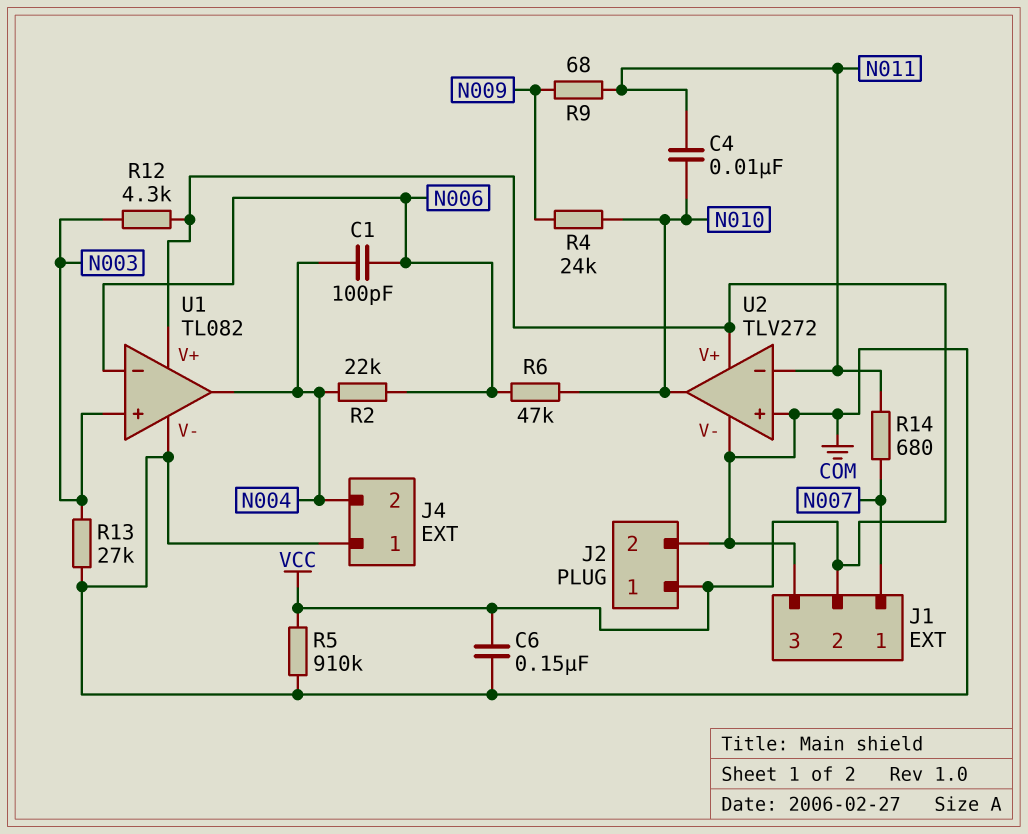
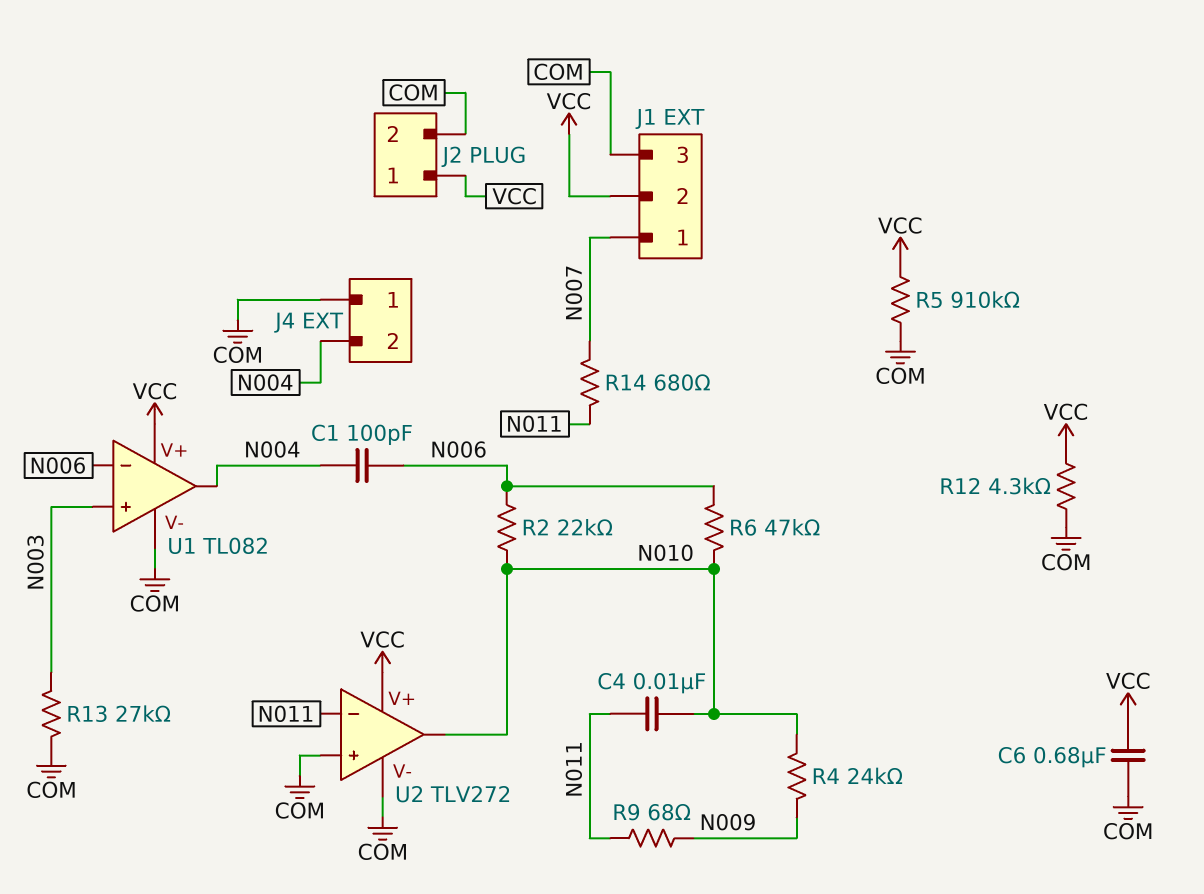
C6: 150nF (COM, VCC) -> 680nF (COM, VCC)
R2: 22k (N004, N006) -> 22k (N006, N010)
R12: 4.3k (N003, VCC) -> 4.3k (COM, VCC)

